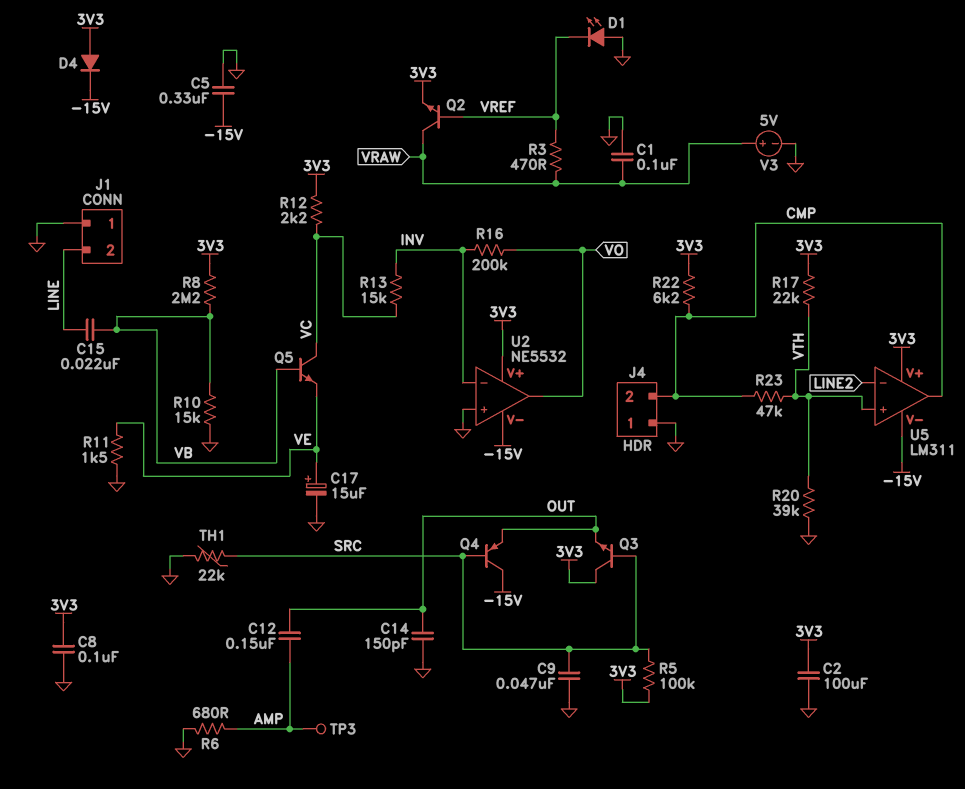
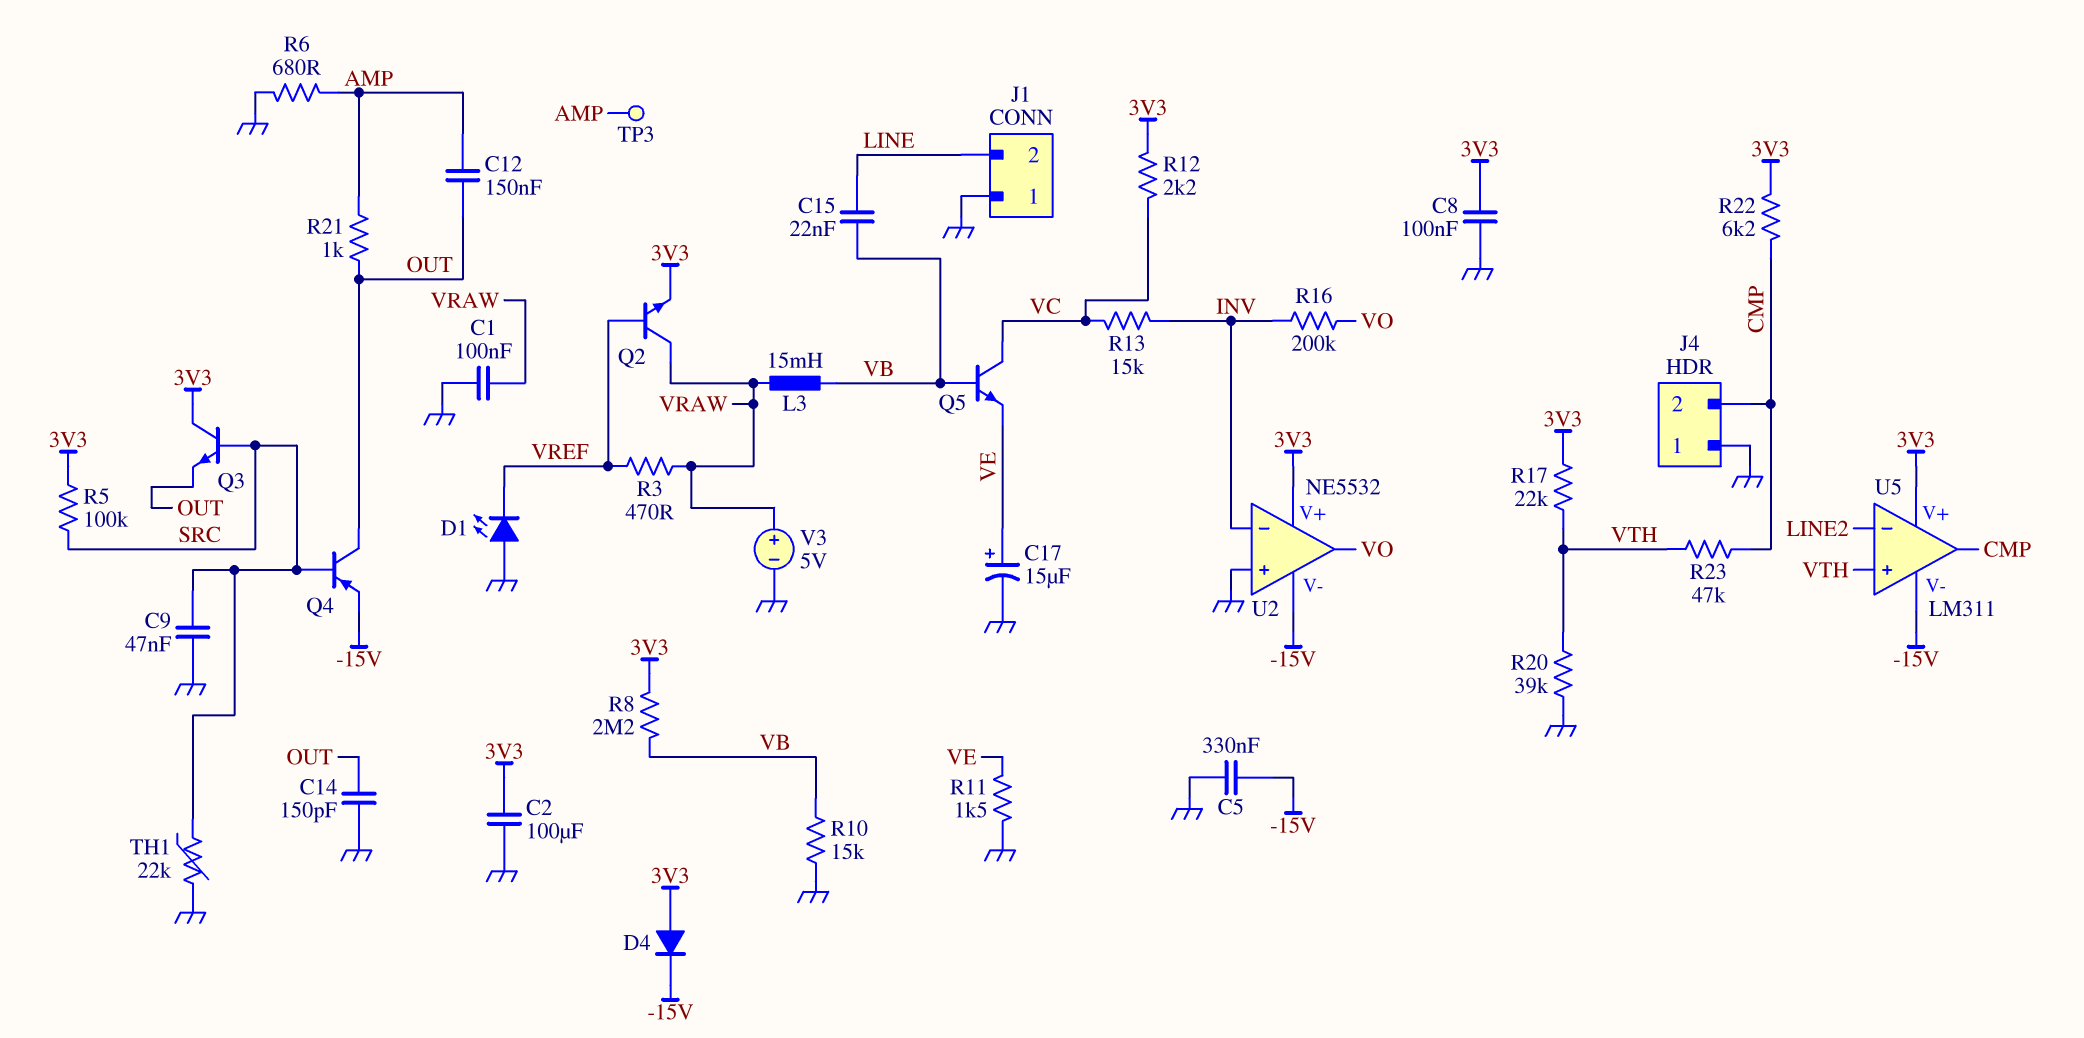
L3: none -> 15mH (VB, VRAW)
Q4: PNP (B SRC, C -15V, E OUT) -> PNP (B SRC, C OUT, E -15V)
R21: none -> 1k (AMP, OUT)

